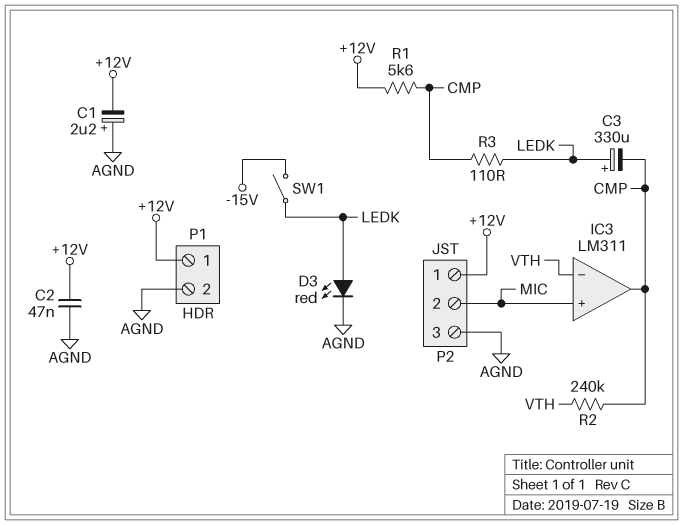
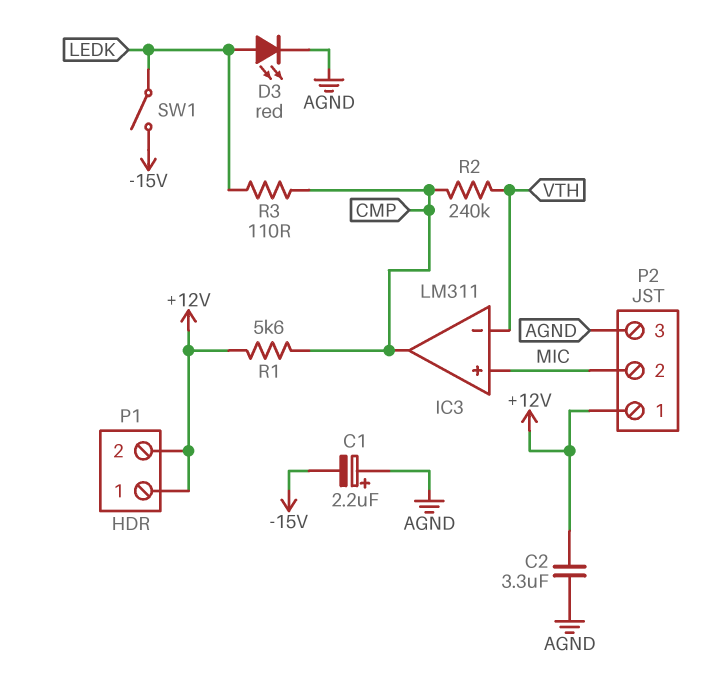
C1: 2.2uF (plus AGND, minus +12V) -> 2.2uF (plus AGND, minus -15V)
C2: 47nF (+12V, AGND) -> 3.3uF (+12V, AGND)
C3: 330uF (plus LEDK, minus CMP) -> none
P1 pin 2: AGND -> +12V

